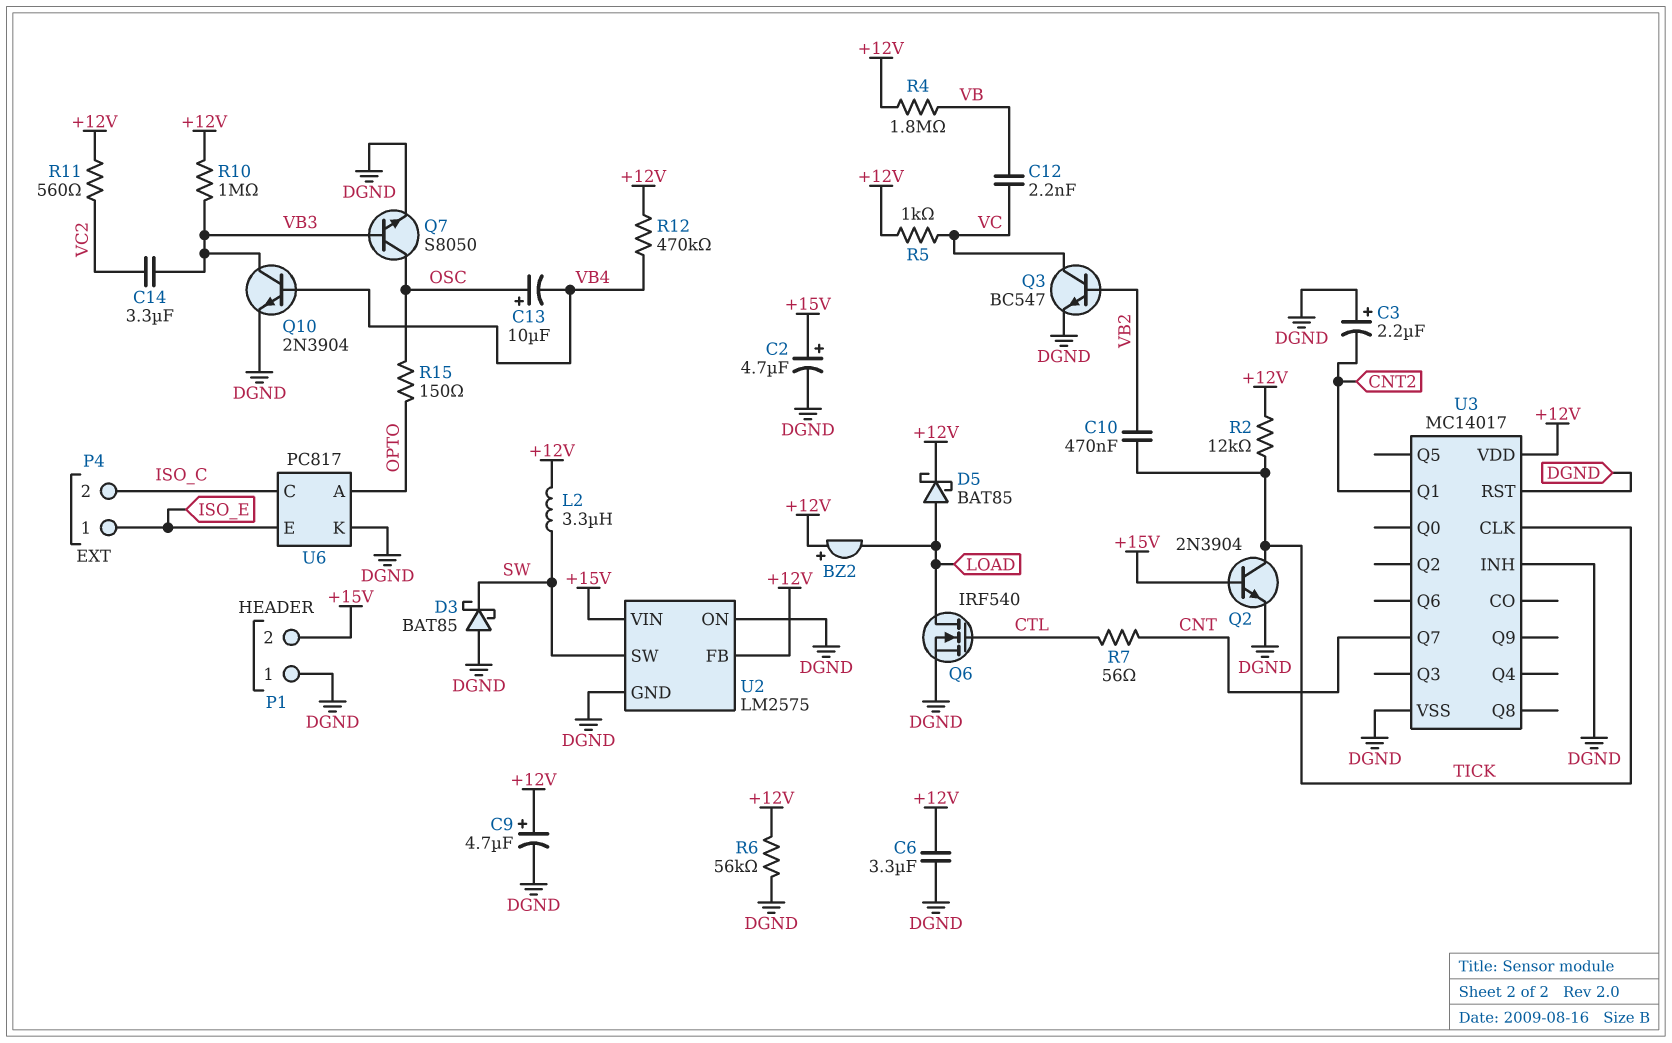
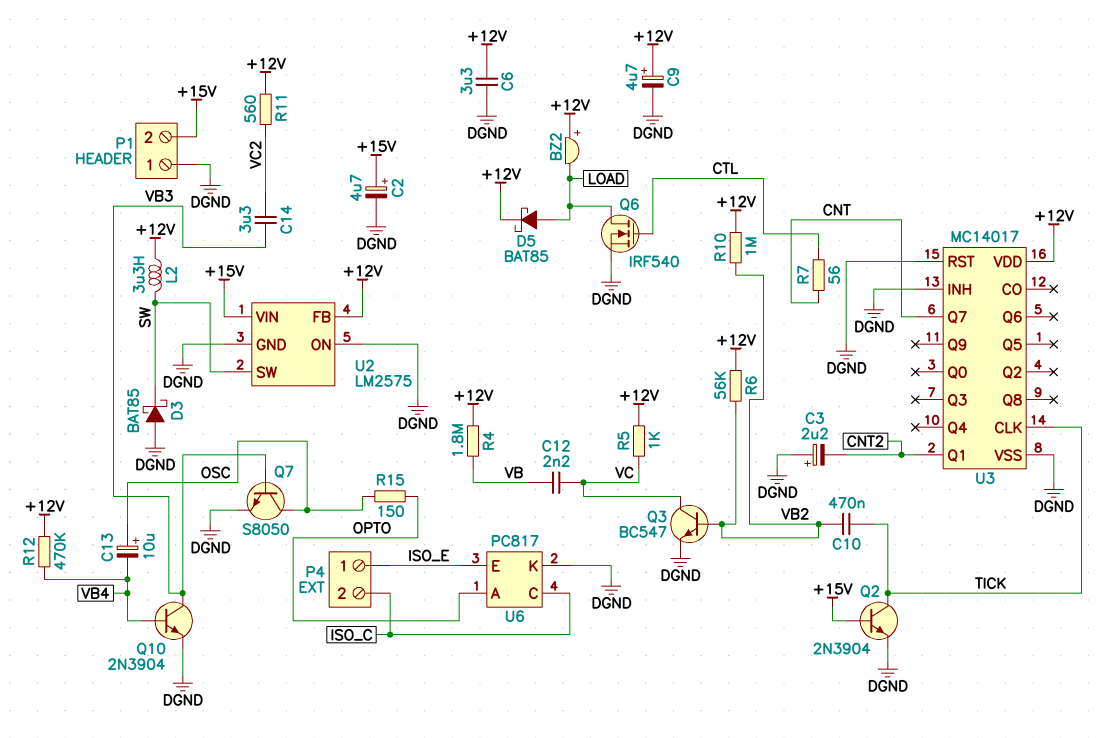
R2: 12k (+12V, TICK) -> none
R6: 56k (+12V, DGND) -> 56k (+12V, VB2)
R10: 1M (+12V, VB3) -> 1M (+12V, VB2)

